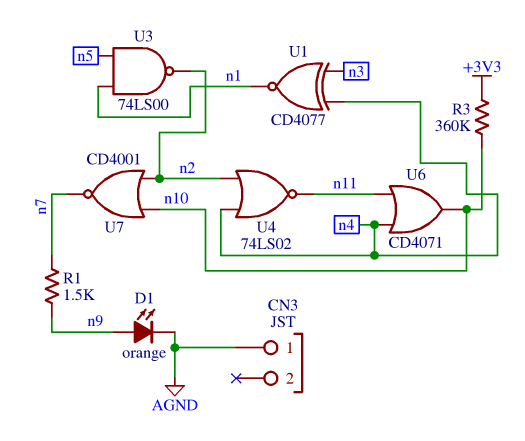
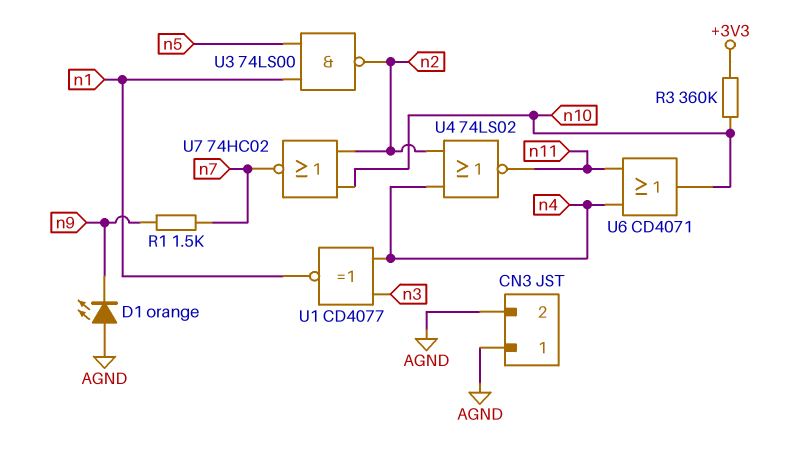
CN3 pin 2: none -> AGND
D1: LED orange (A n9, K AGND) -> LED orange (A AGND, K n9)
U7: NOR CD4001 (in n2, in n10, out n7) -> NOR 74HC02 (in n2, in n10, out n7)

